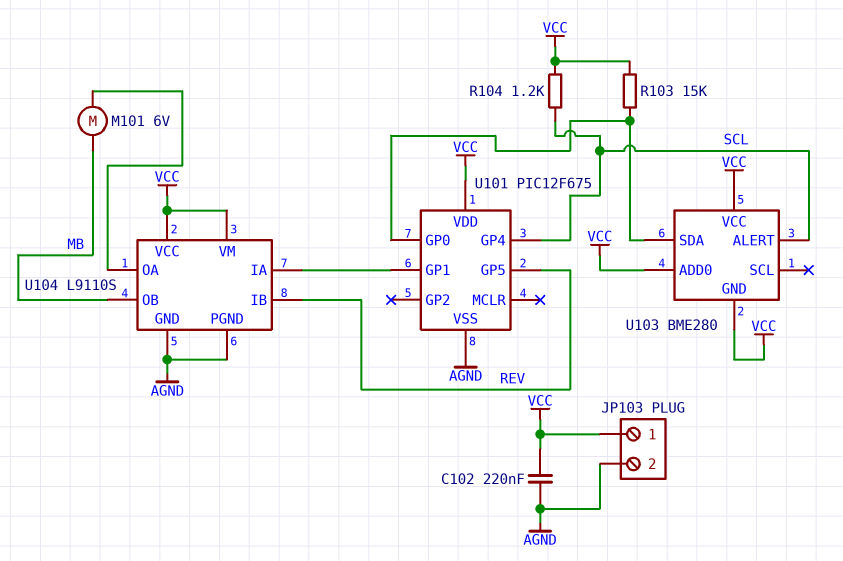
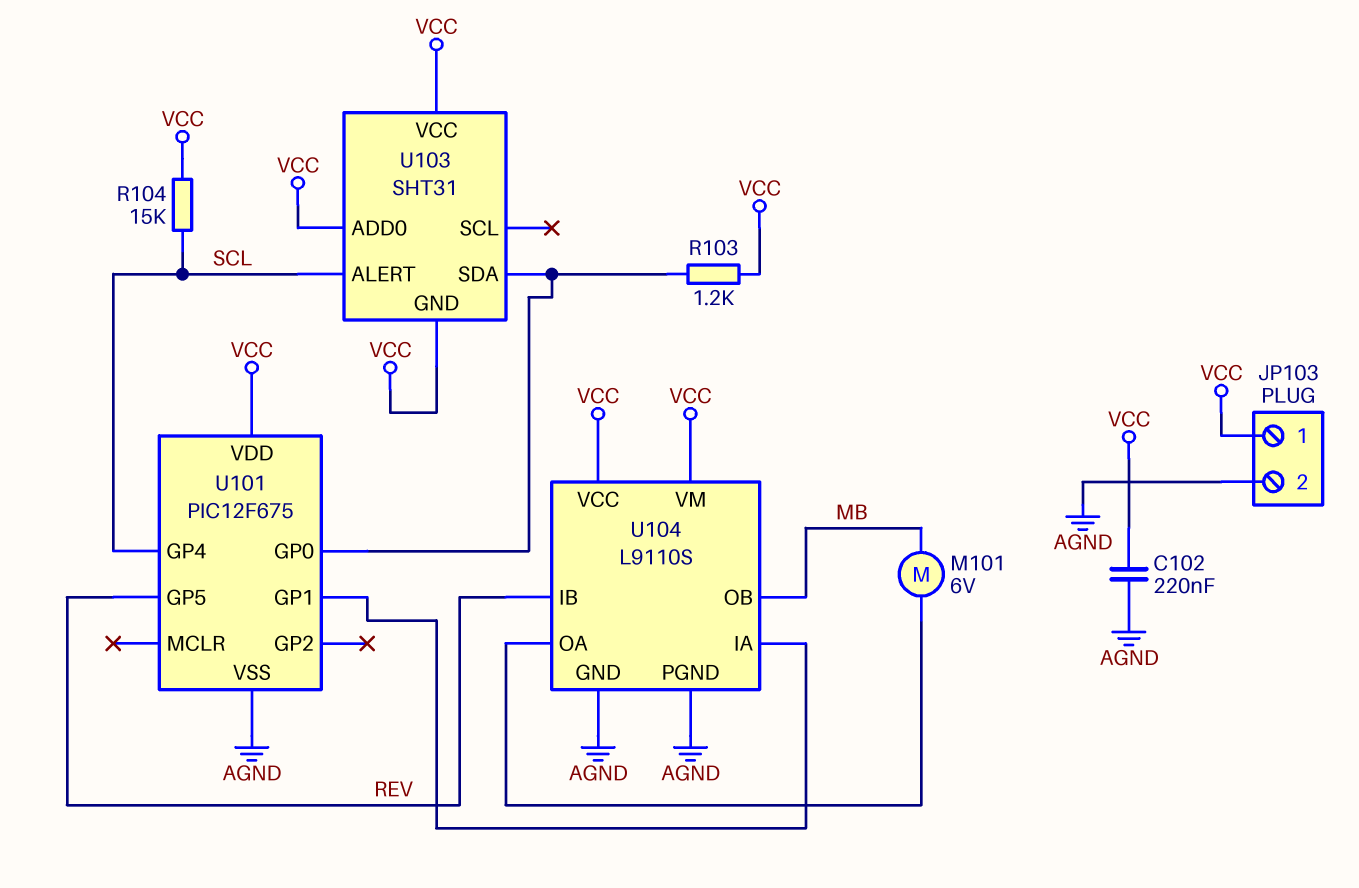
R103: 15k (U101/GP0, VCC) -> 1.2k (U101/GP0, VCC)
R104: 1.2k (SCL, VCC) -> 15k (SCL, VCC)
U103: BME280 -> SHT31

